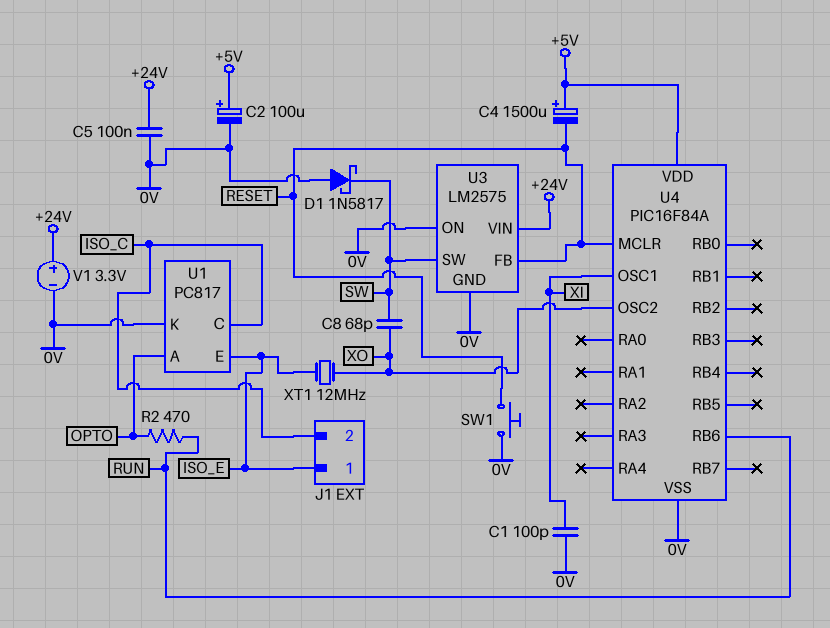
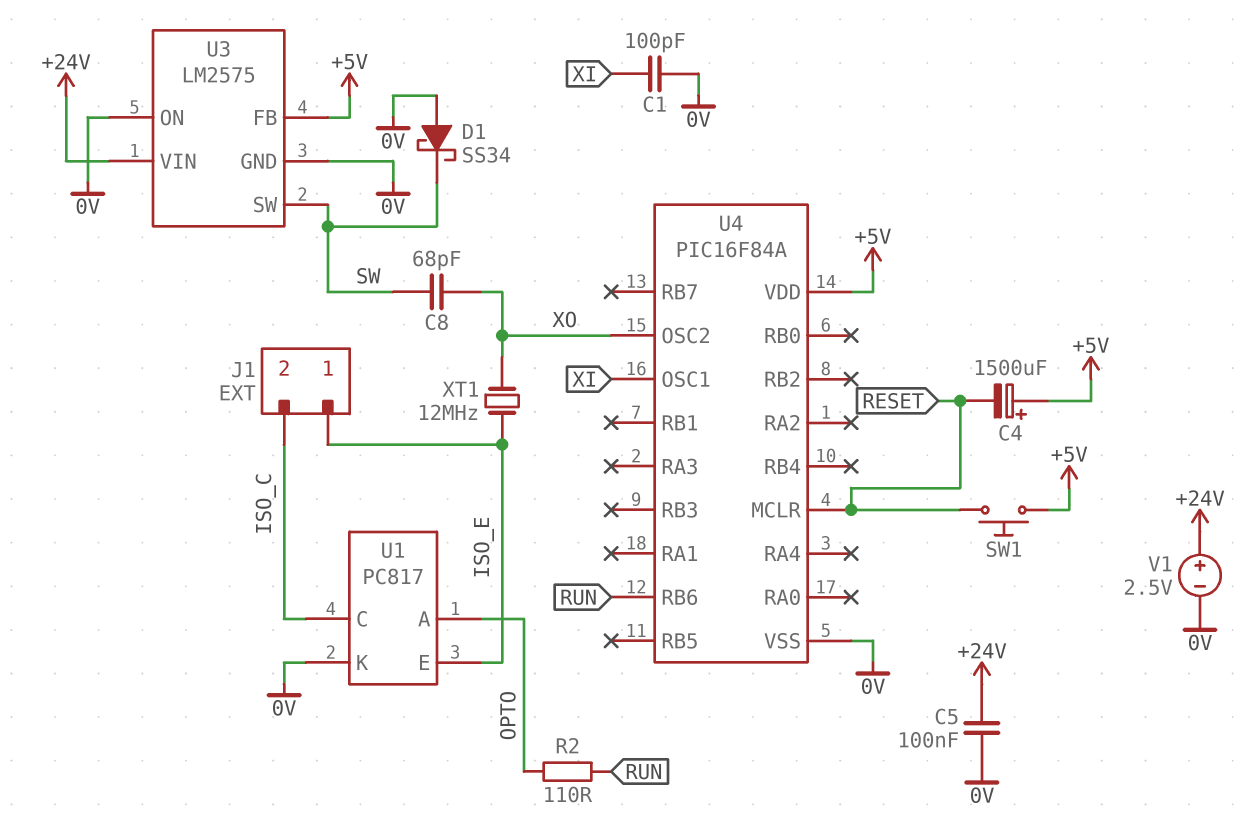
C2: 100uF (plus +5V, minus 0V) -> none
D1: schottky 1N5817 (A 0V, K SW) -> schottky SS34 (A 0V, K SW)
R2: 470 (OPTO, RUN) -> 110 (OPTO, RUN)
SW1: button (0V, RESET) -> button (+5V, RESET)
U3 pin FB: RESET -> +5V
V1: 3.3V (plus +24V, minus 0V) -> 2.5V (plus +24V, minus 0V)

